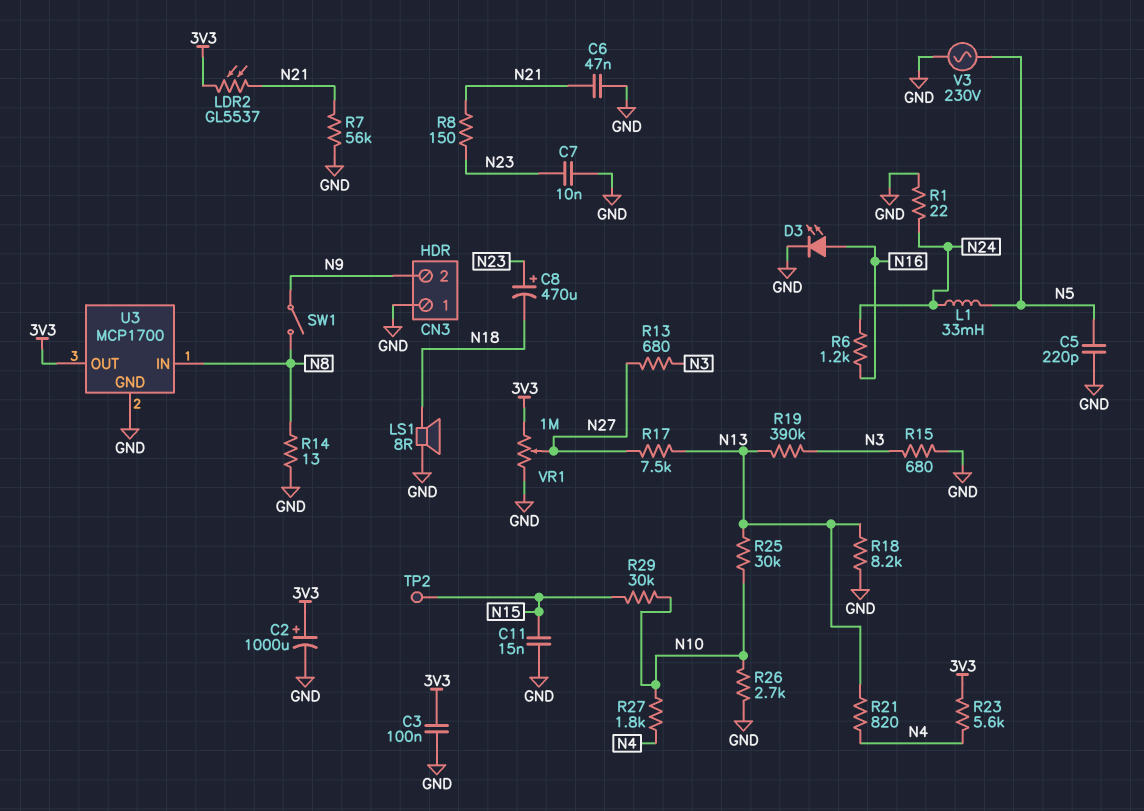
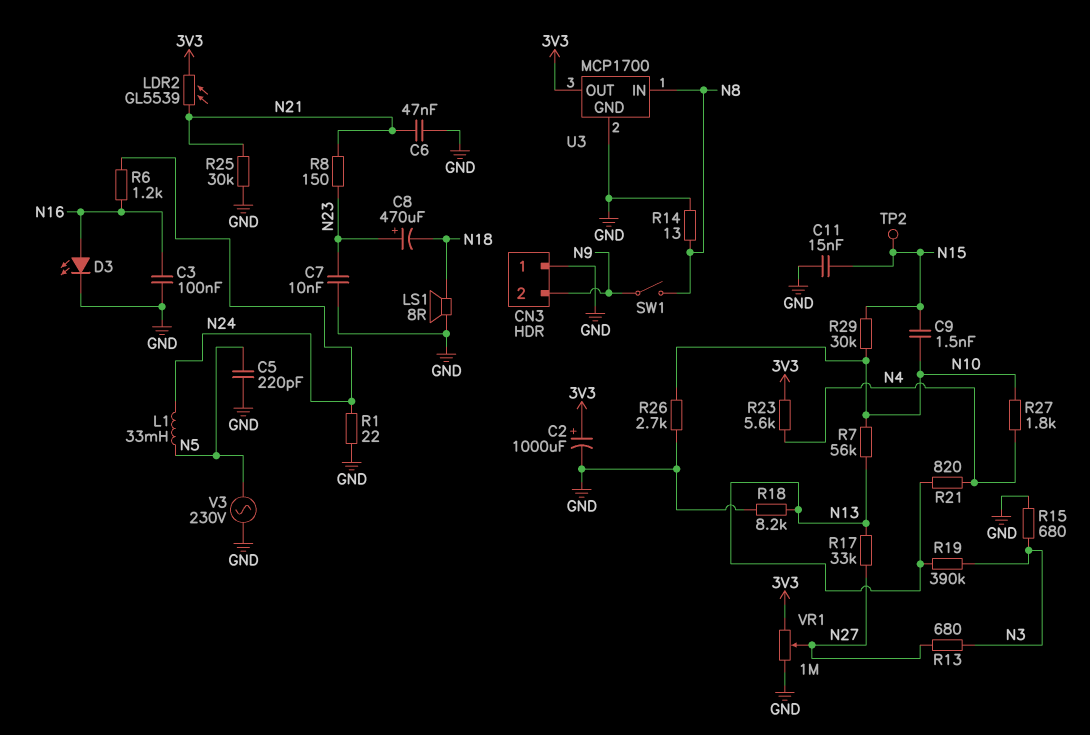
C3: 100nF (3V3, GND) -> 100nF (GND, N16)
C9: none -> 1.5nF (N10, N15)
LDR2: GL5537 (3V3, N21) -> GL5539 (3V3, N21)
R7: 56k (GND, N21) -> 56k (N10, N13)
R17: 7.5k (N13, N27) -> 33k (N13, N27)
R25: 30k (N10, N13) -> 30k (GND, N21)

